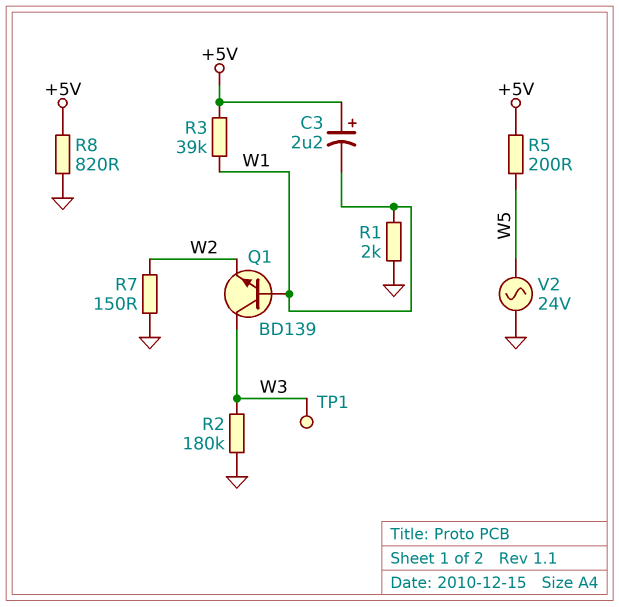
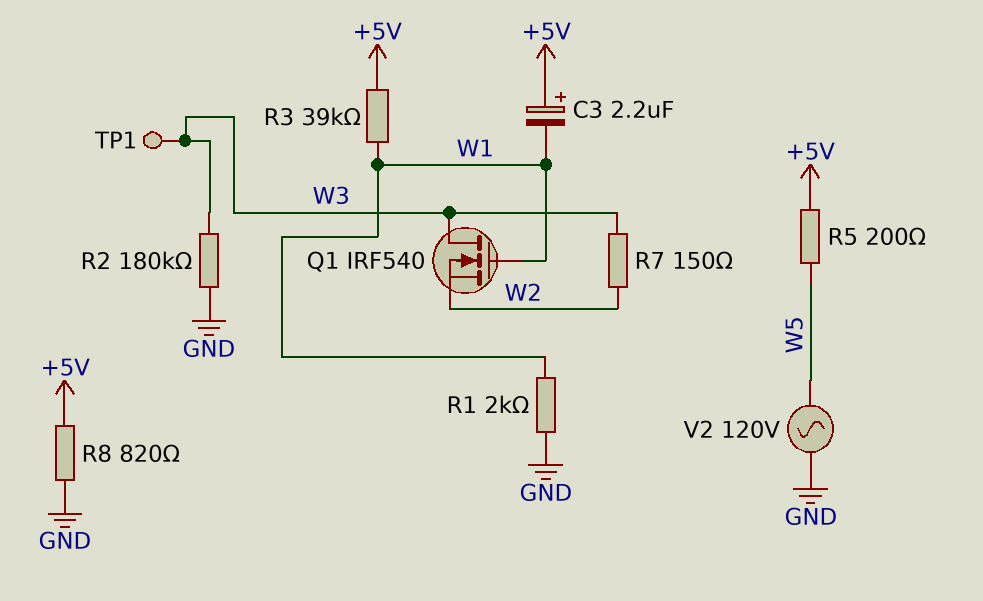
Q1: NPN BD139 (B W1, C W3, E W2) -> NMOS IRF540 (G W1, D W3, S W2)
R7: 150 (GND, W2) -> 150 (W2, W3)
V2: AC 24V (GND, W5) -> AC 120V (GND, W5)

